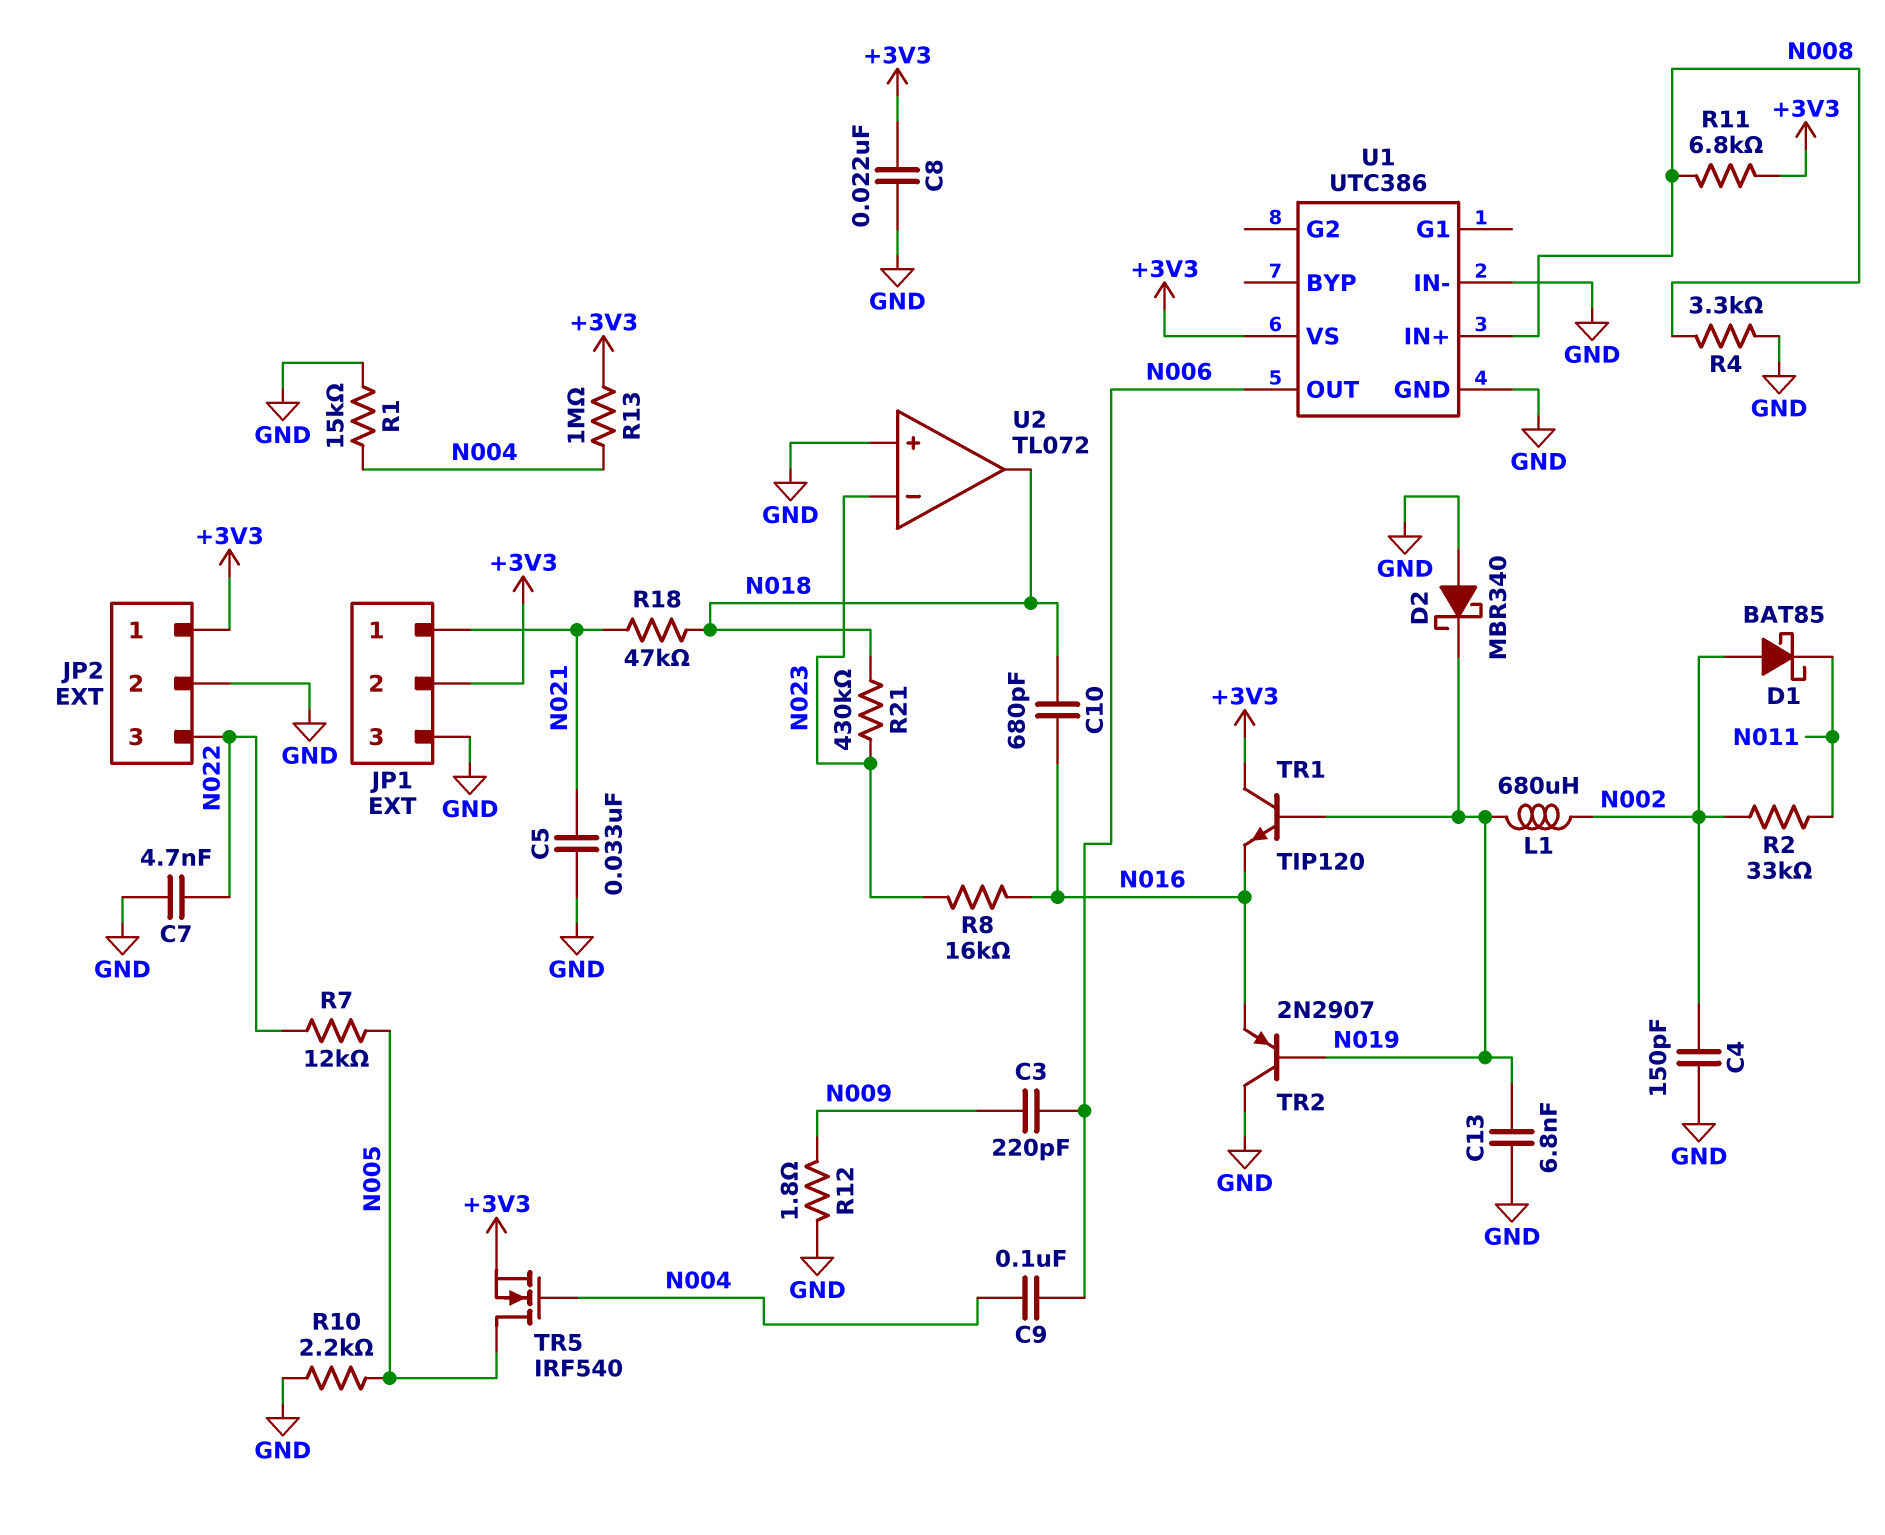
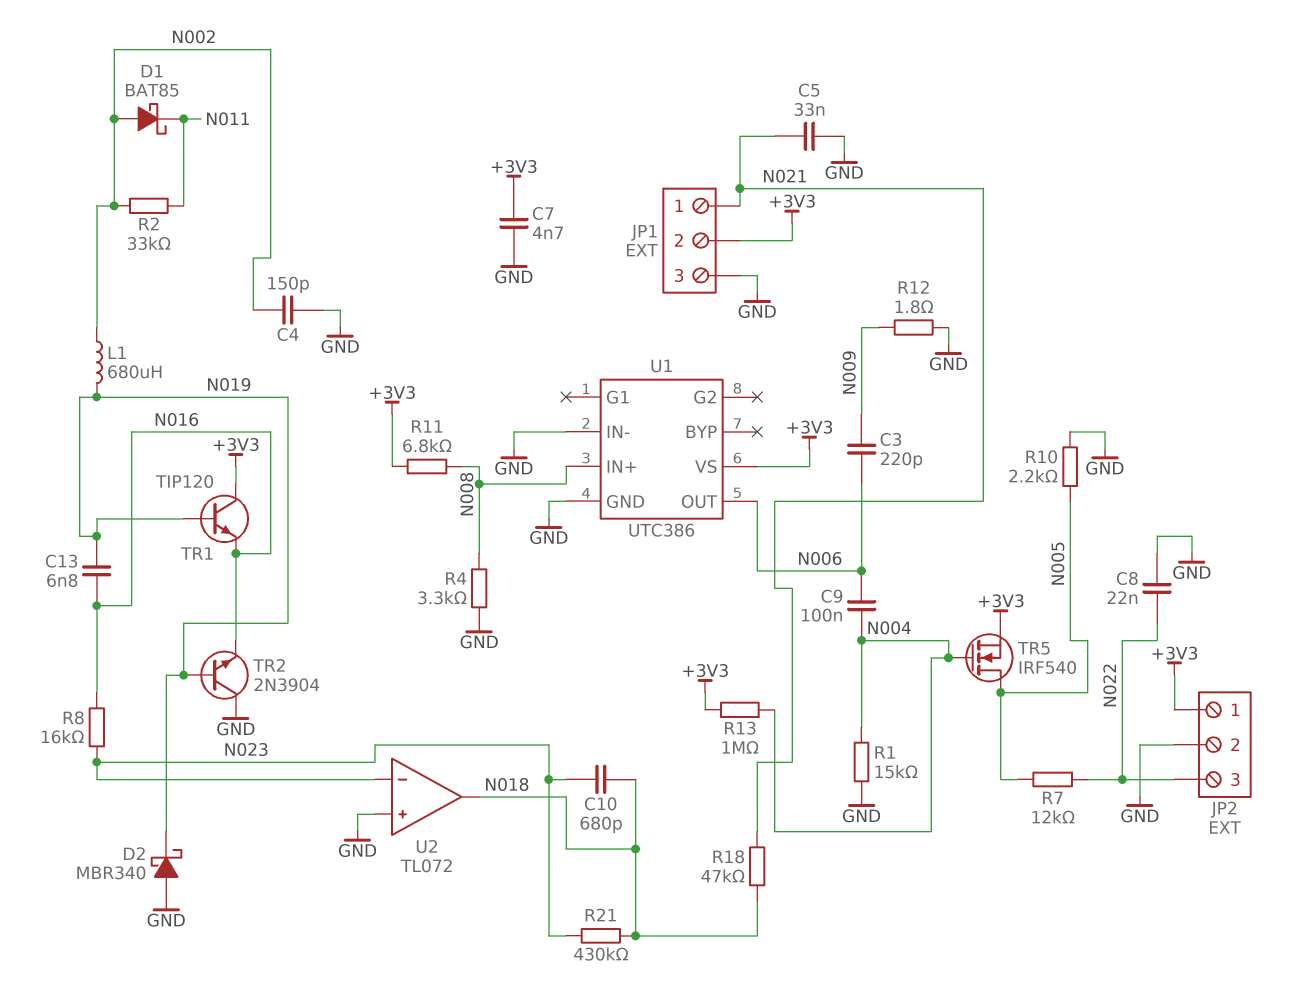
C7: 4.7nF (GND, N022) -> 4.7nF (+3V3, GND)
C8: 22nF (+3V3, GND) -> 22nF (GND, N022)
C10: 680pF (N016, N018) -> 680pF (N018, N023)
C13: 6.8nF (GND, N019) -> 6.8nF (N016, N019)
TR2: PNP 2N2907 (B N019, C GND, E N016) -> NPN 2N3904 (B N019, C GND, E N016)

